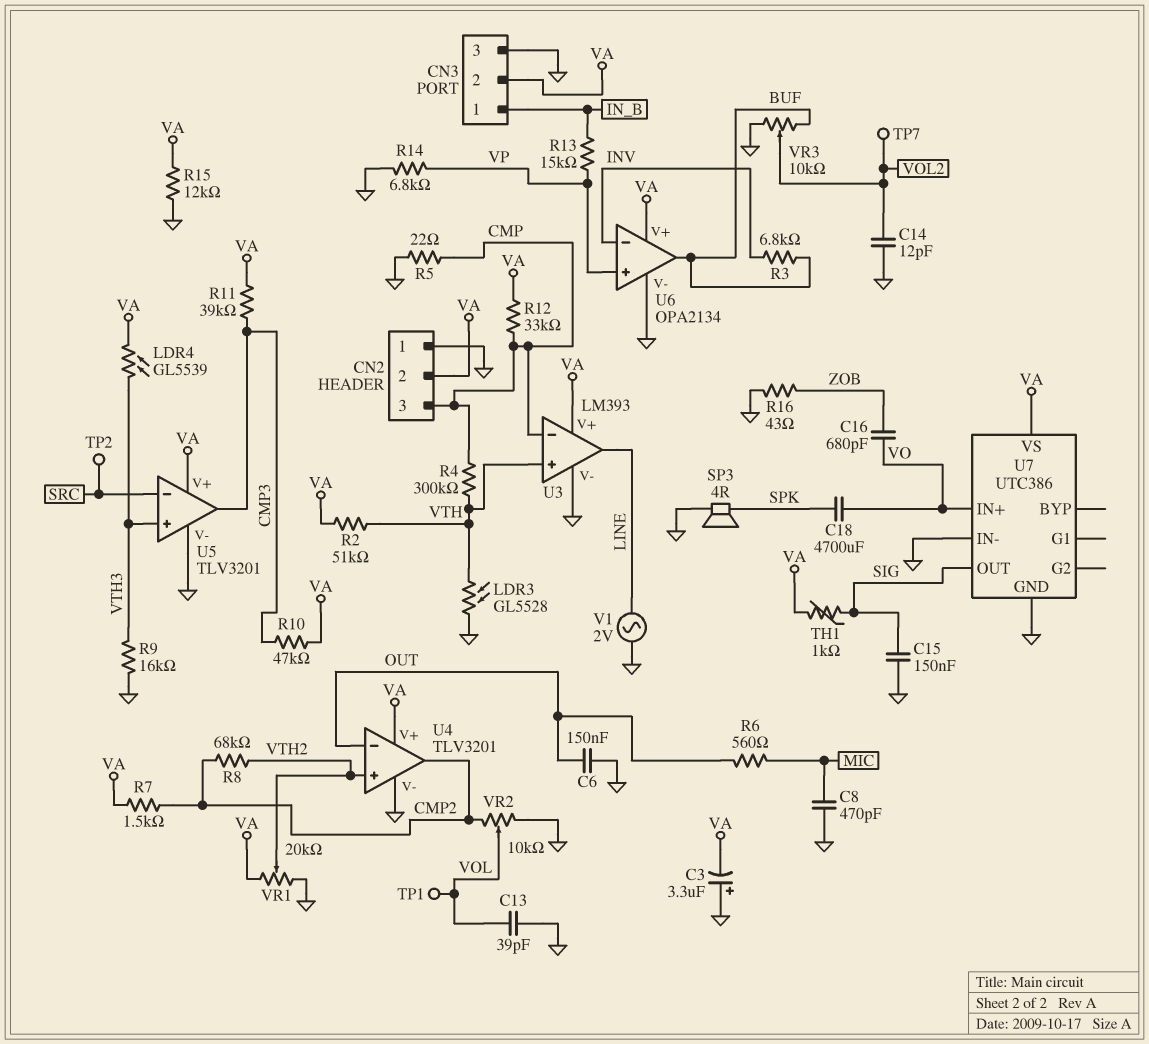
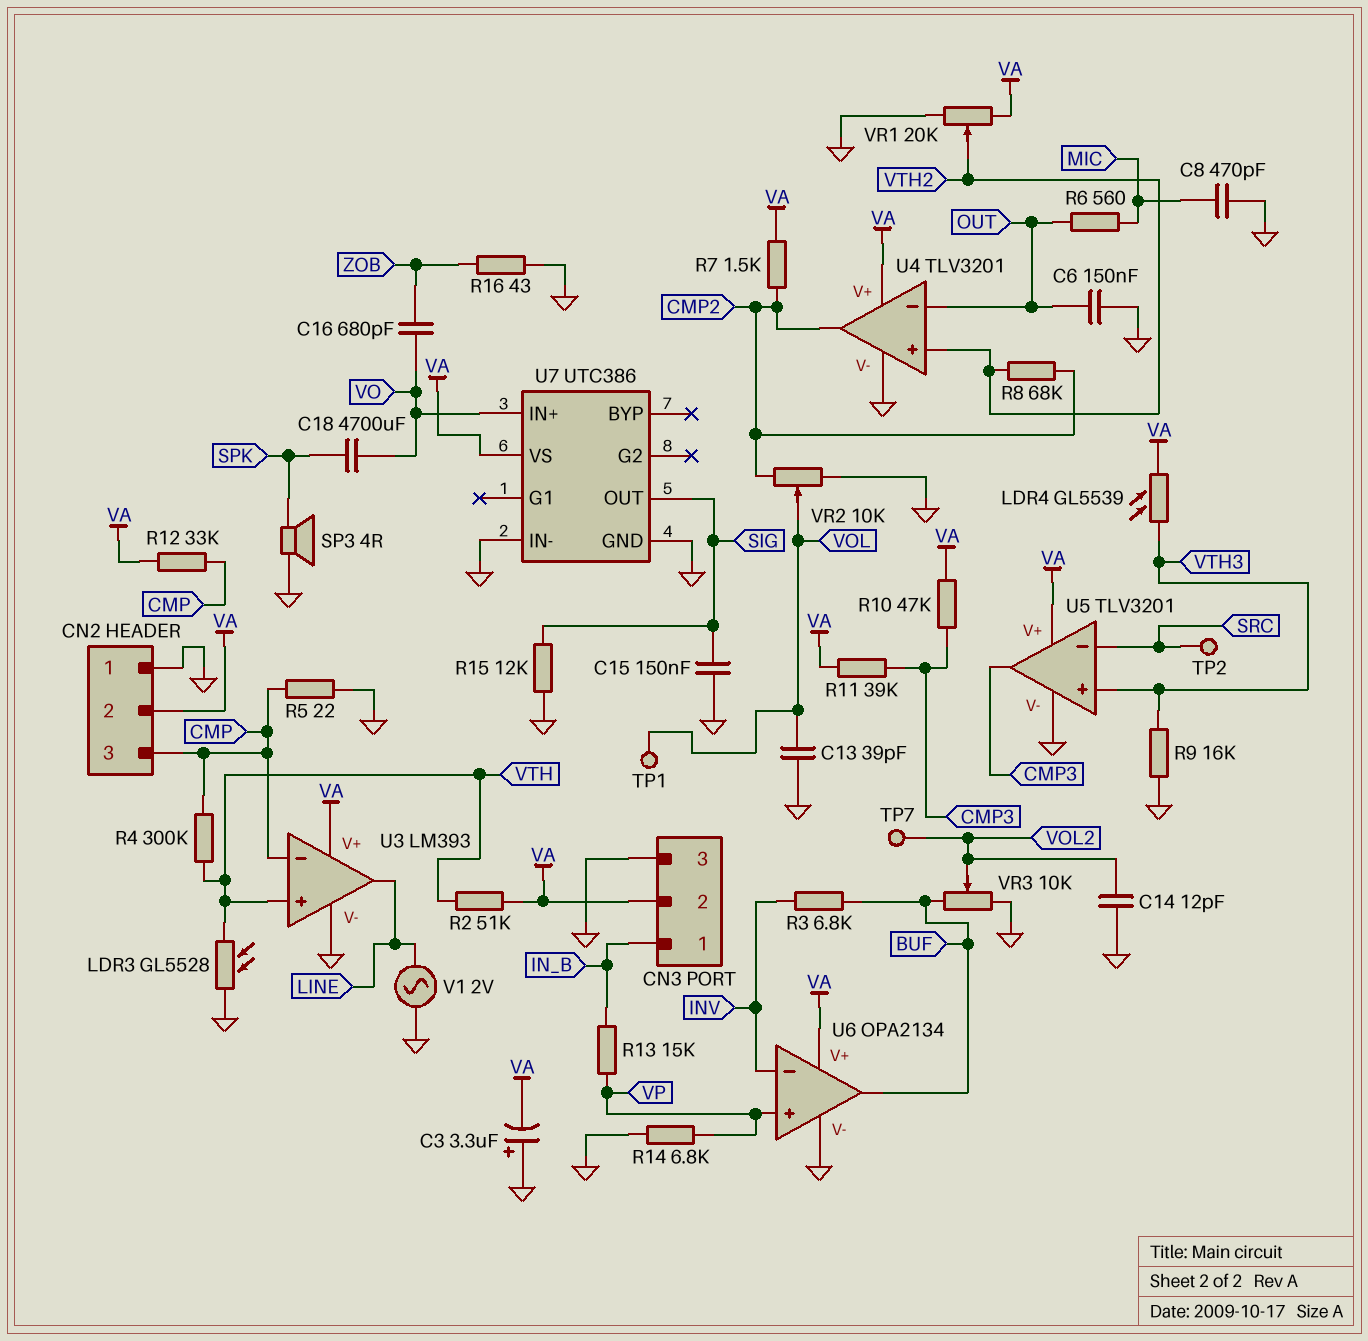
R15: 12k (GND, VA) -> 12k (GND, SIG)
TH1: 1k (SIG, VA) -> none

